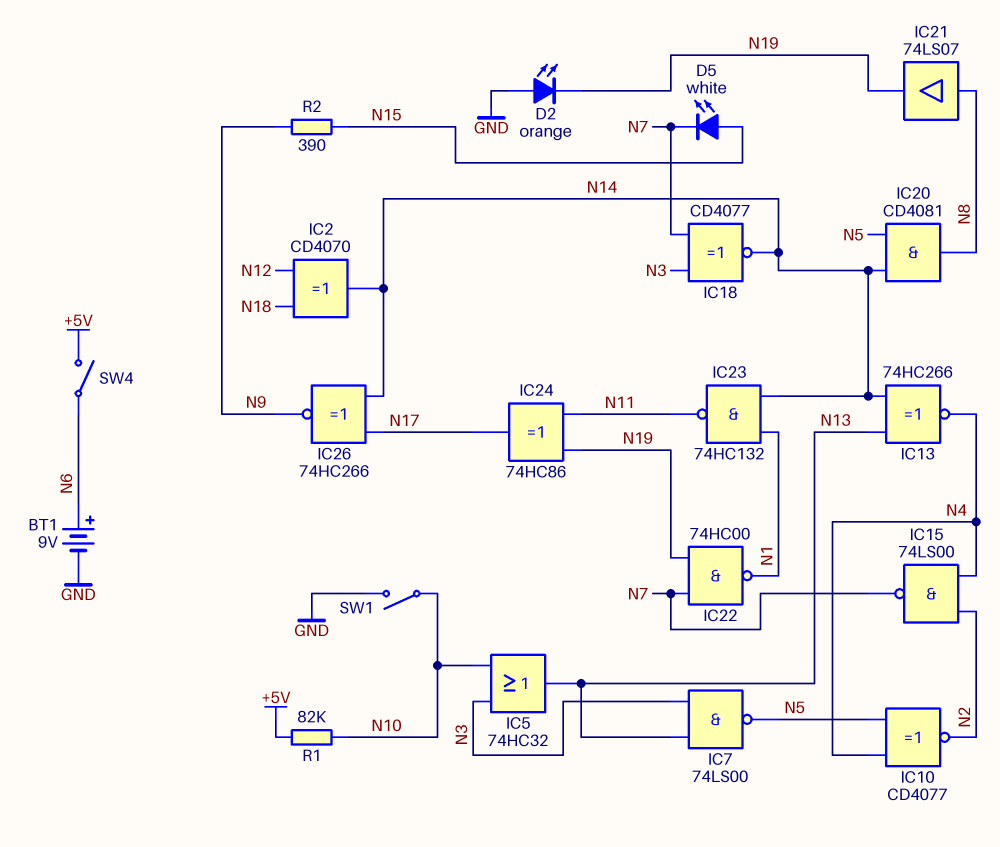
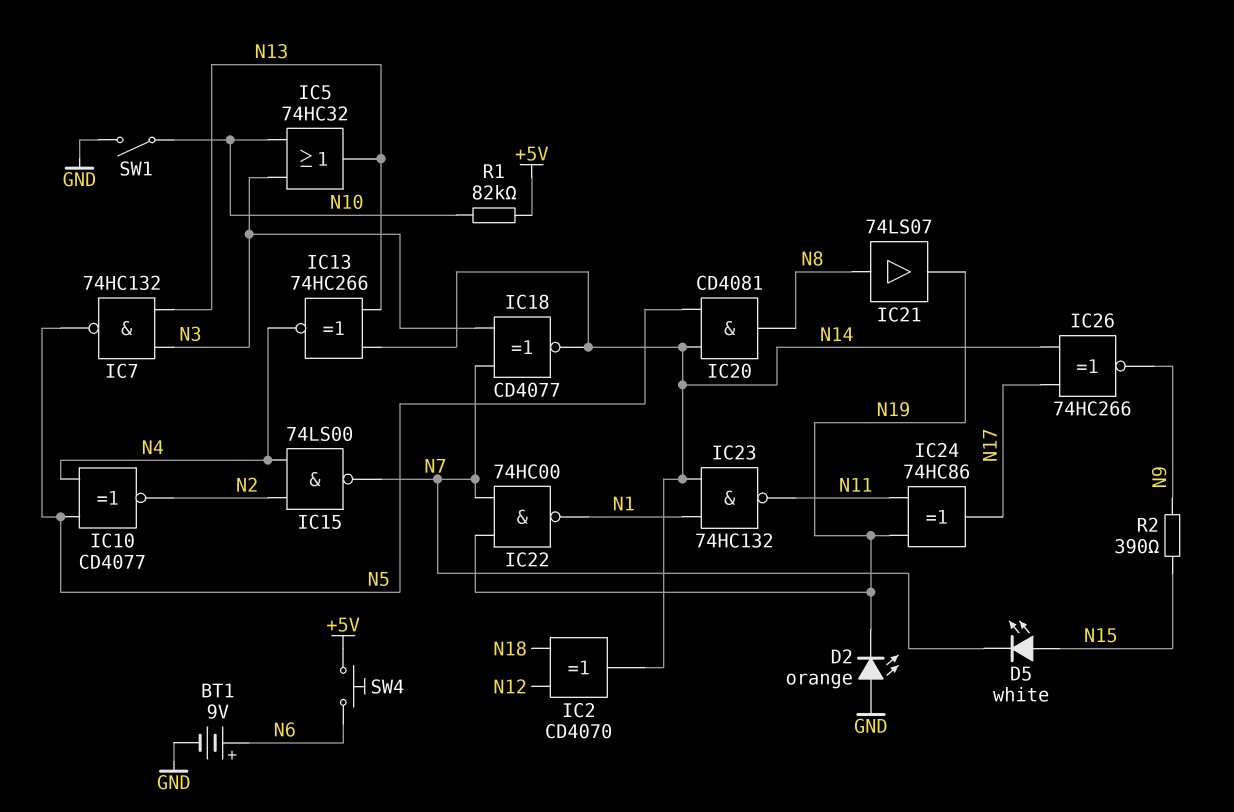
IC7: NAND 74LS00 (in N3, in N13, out N5) -> NAND 74HC132 (in N3, in N13, out N5)
SW4: switch (+5V, N6) -> button (+5V, N6)

